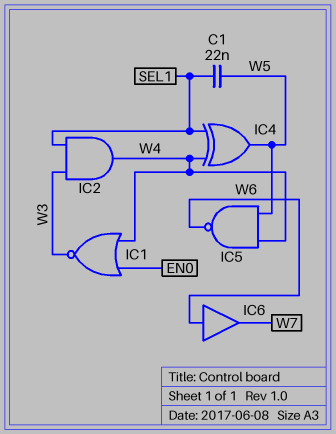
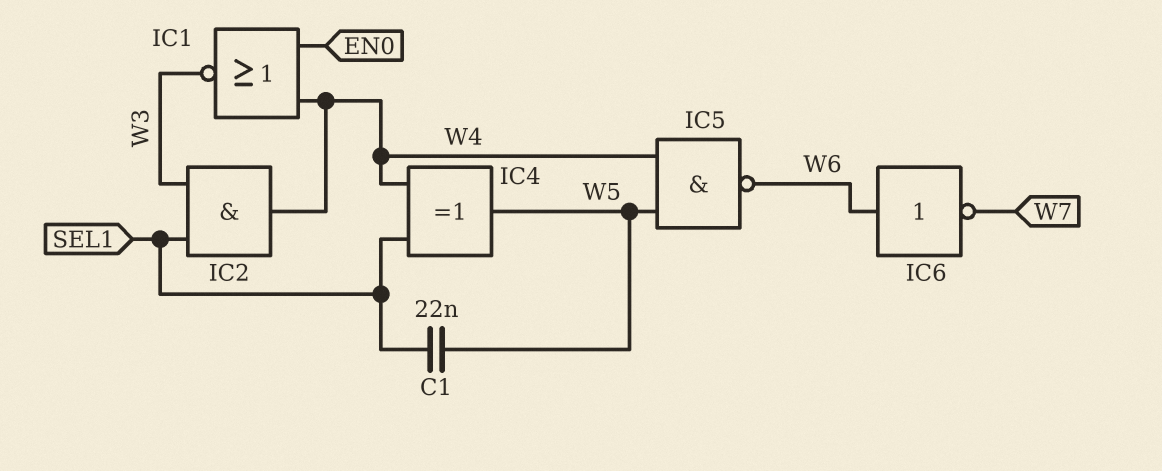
IC6: buffer (in W6, out W7) -> NOT (in W6, out W7)

